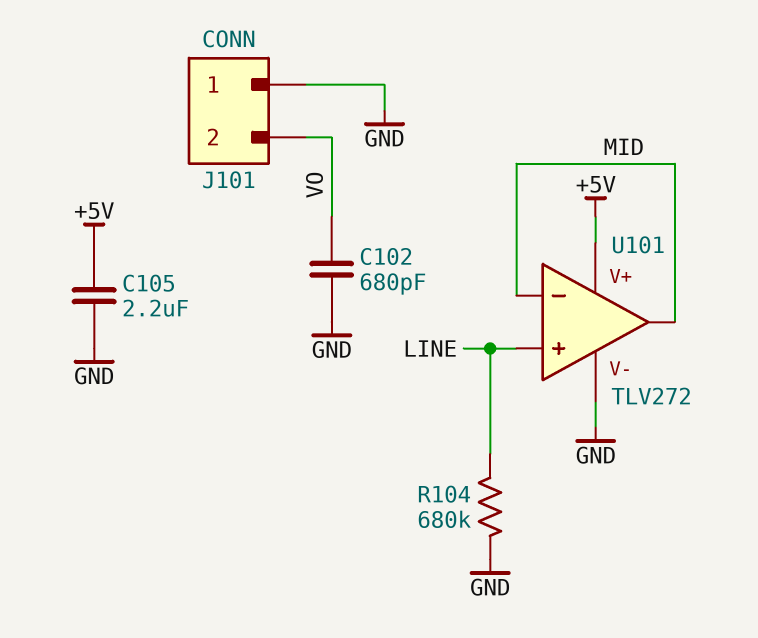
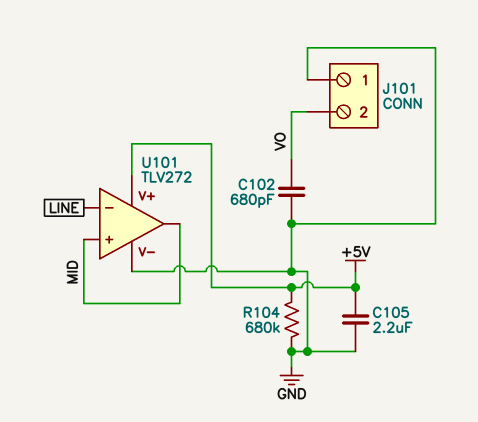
R104: 680k (GND, LINE) -> 680k (+5V, GND)
U101 pin in+: LINE -> MID
U101 pin in-: MID -> LINE

